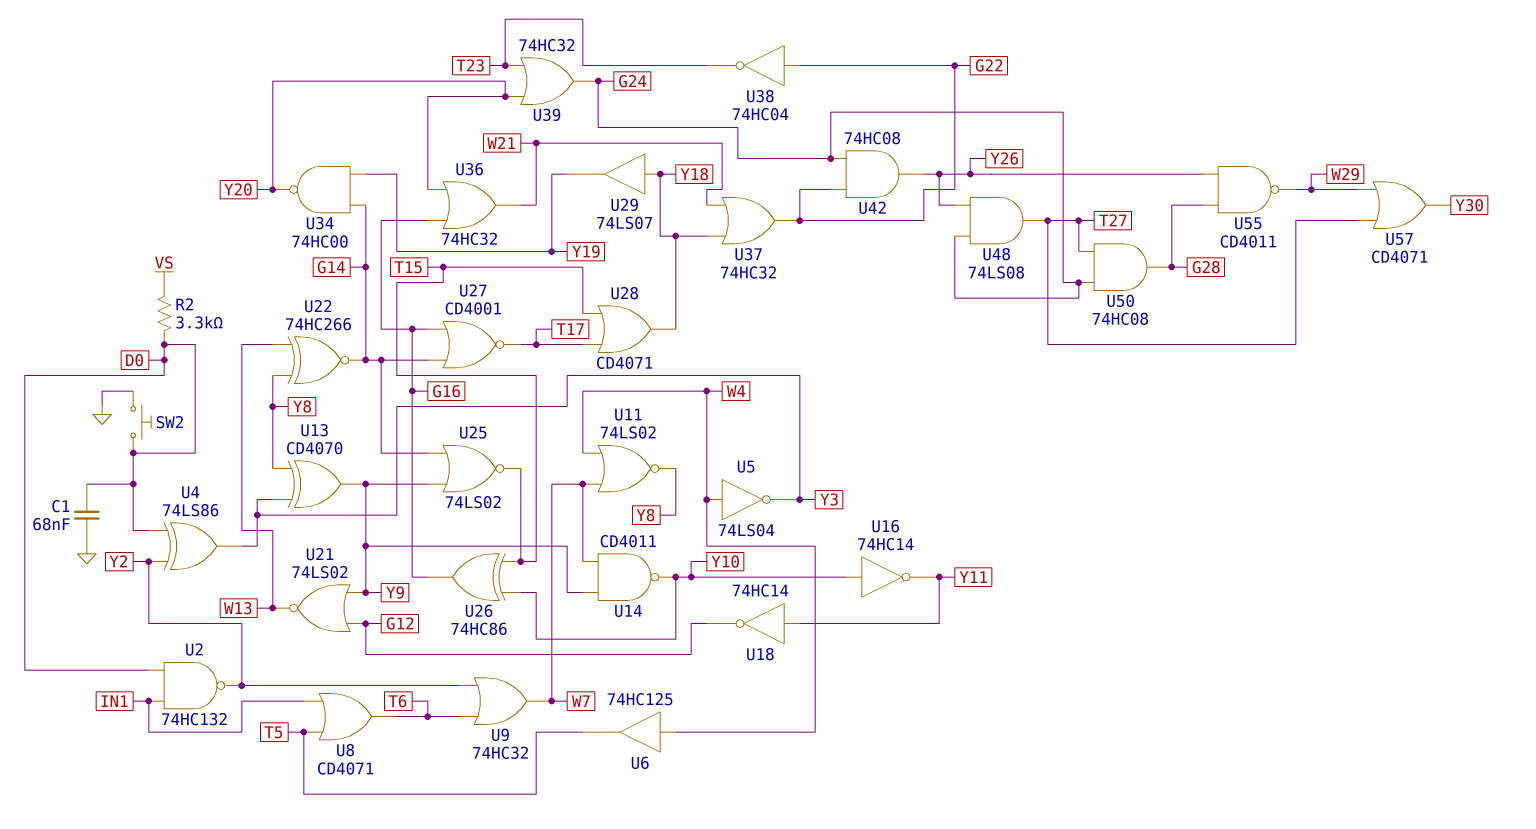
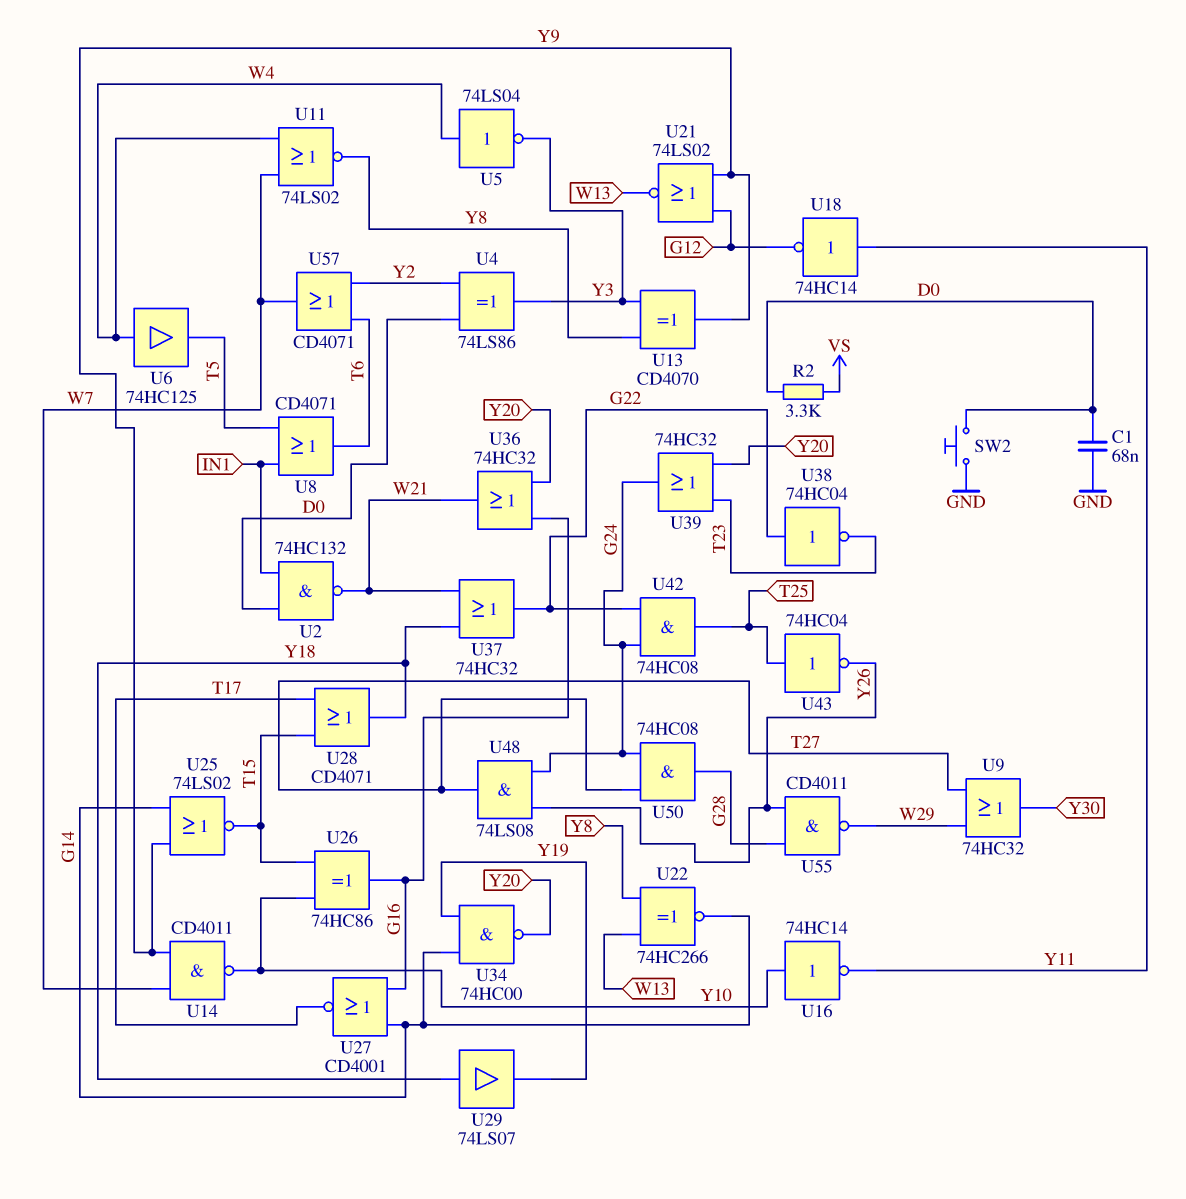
U2: NAND 74HC132 (in D0, in IN1, out Y2) -> NAND 74HC132 (in D0, in IN1, out W21)
U9: OR 74HC32 (in T6, in Y2, out W7) -> OR 74HC32 (in T27, in W29, out Y30)
U42: AND 74HC08 (in G22, in G24, out Y26) -> AND 74HC08 (in G22, in G24, out T25)
U43: none -> NOT 74HC04 (in T25, out Y26)
U57: OR CD4071 (in T27, in W29, out Y30) -> OR CD4071 (in T6, in Y2, out W7)

